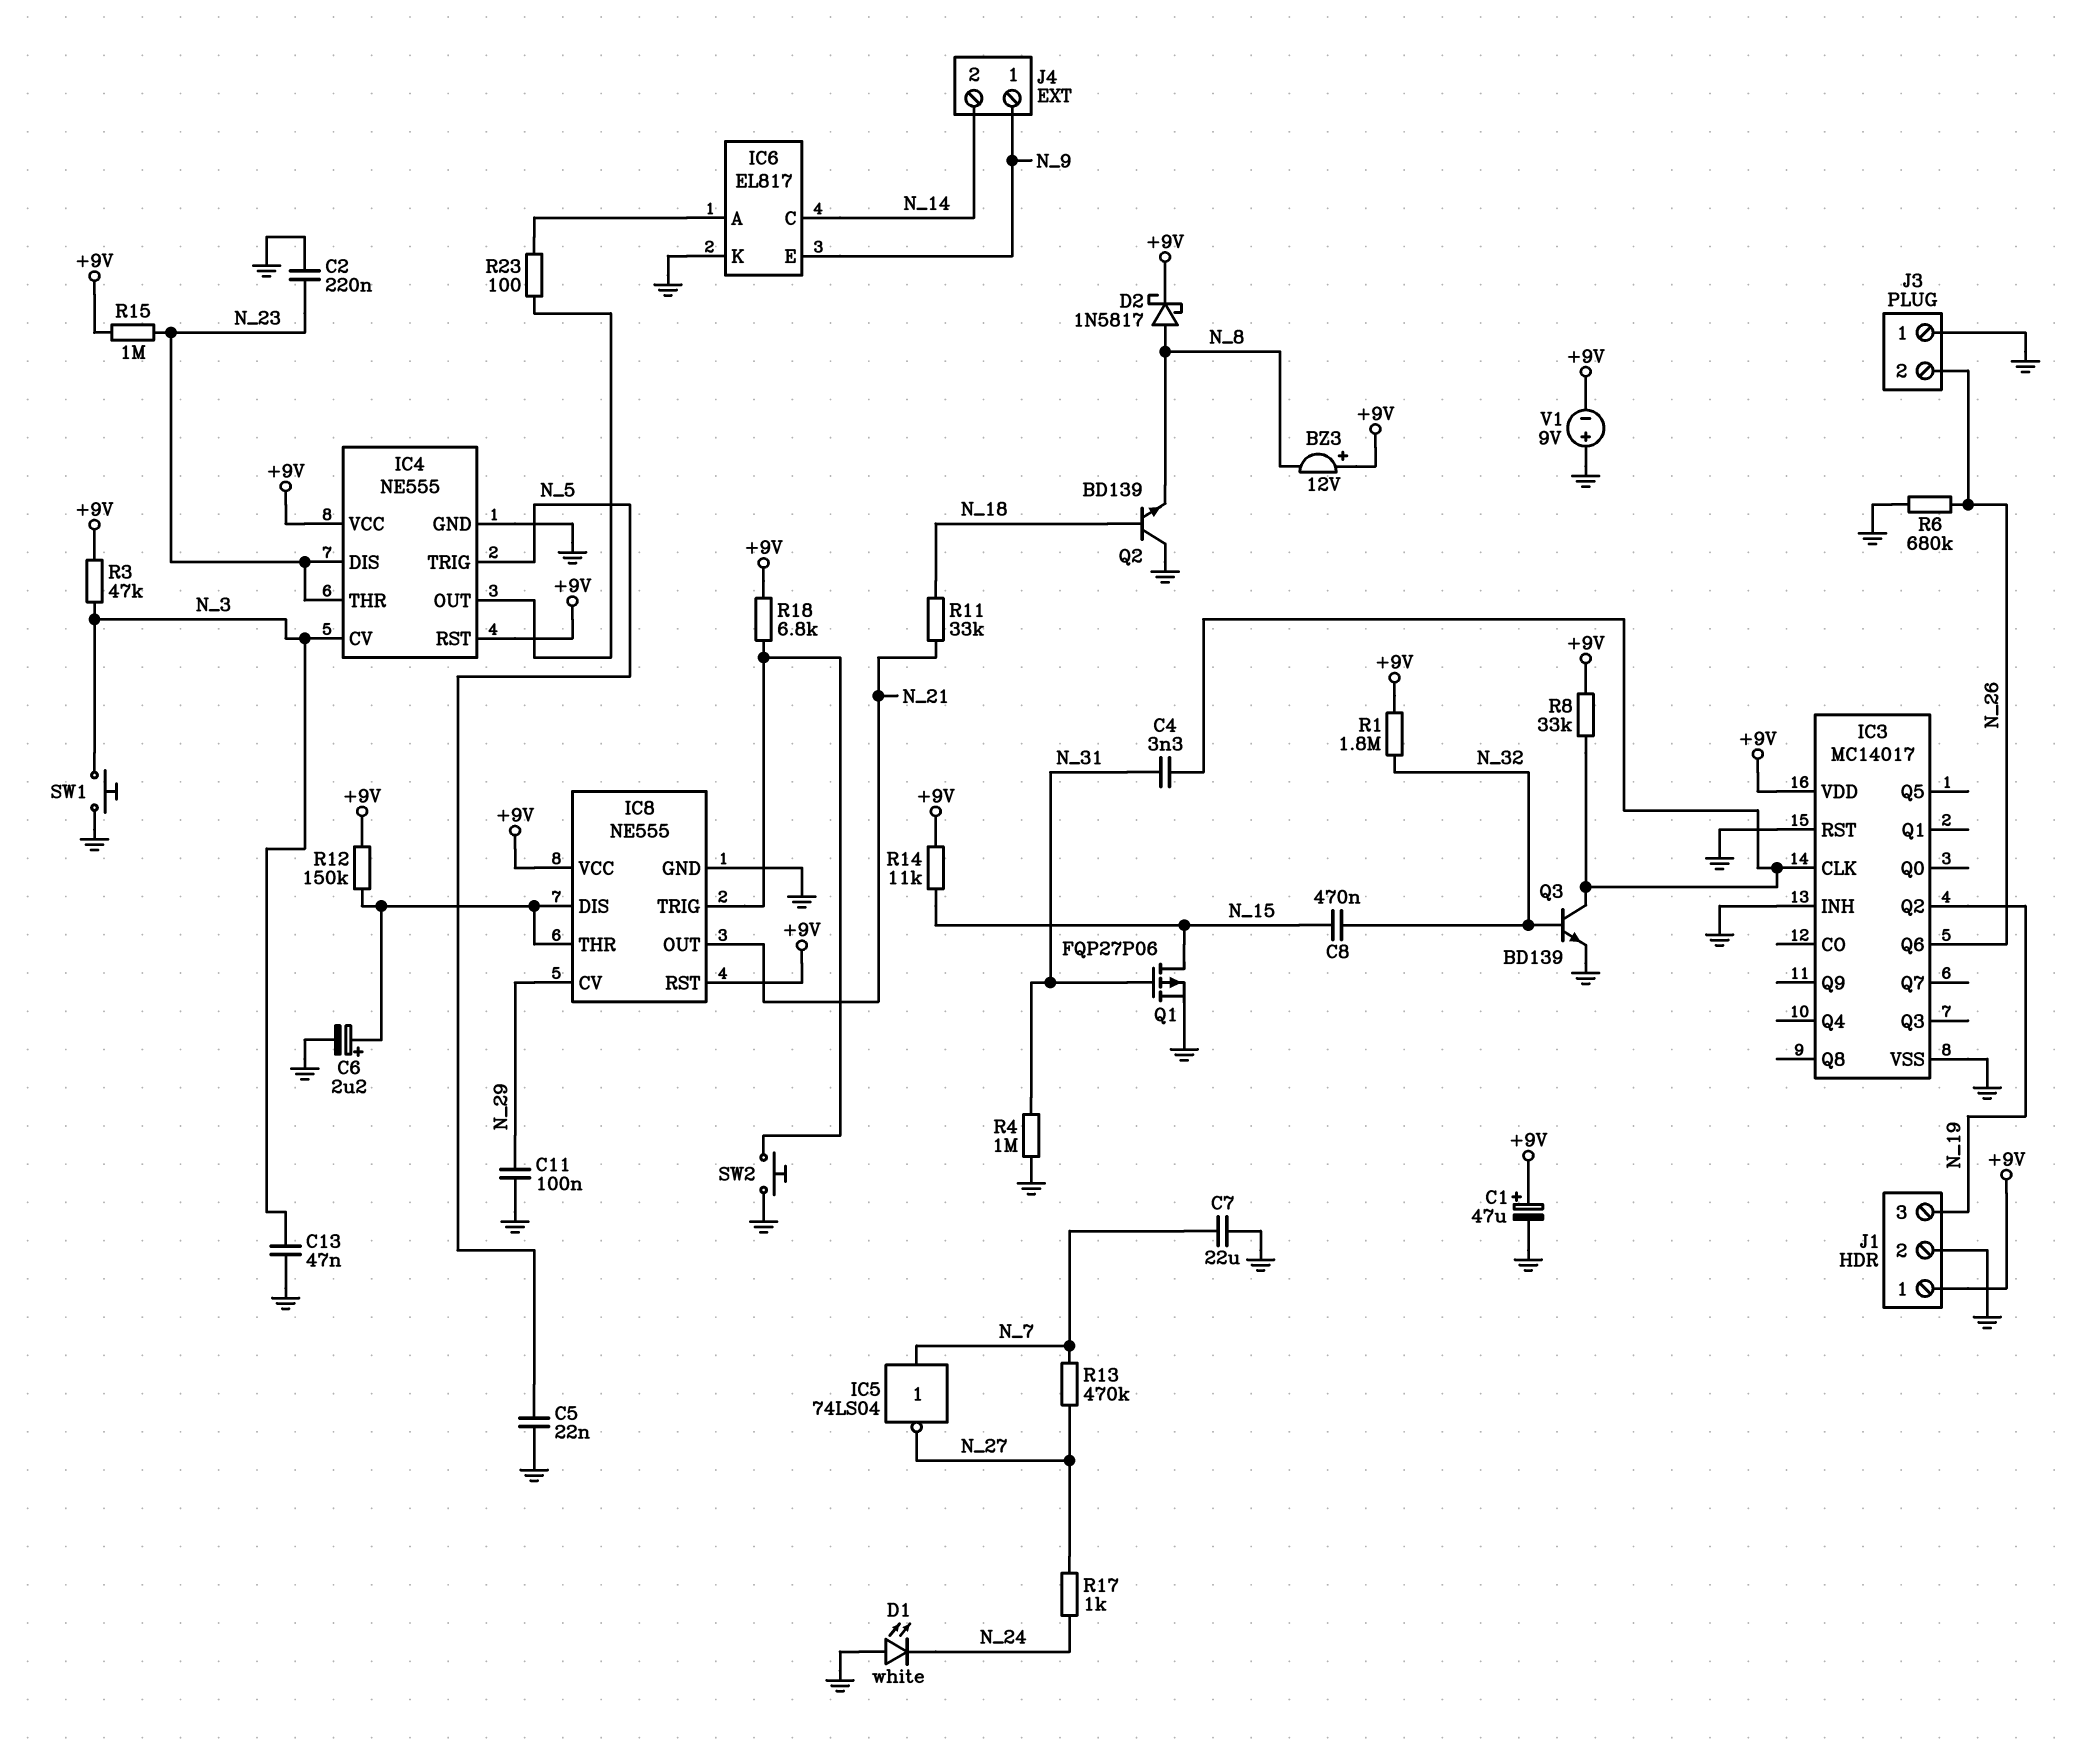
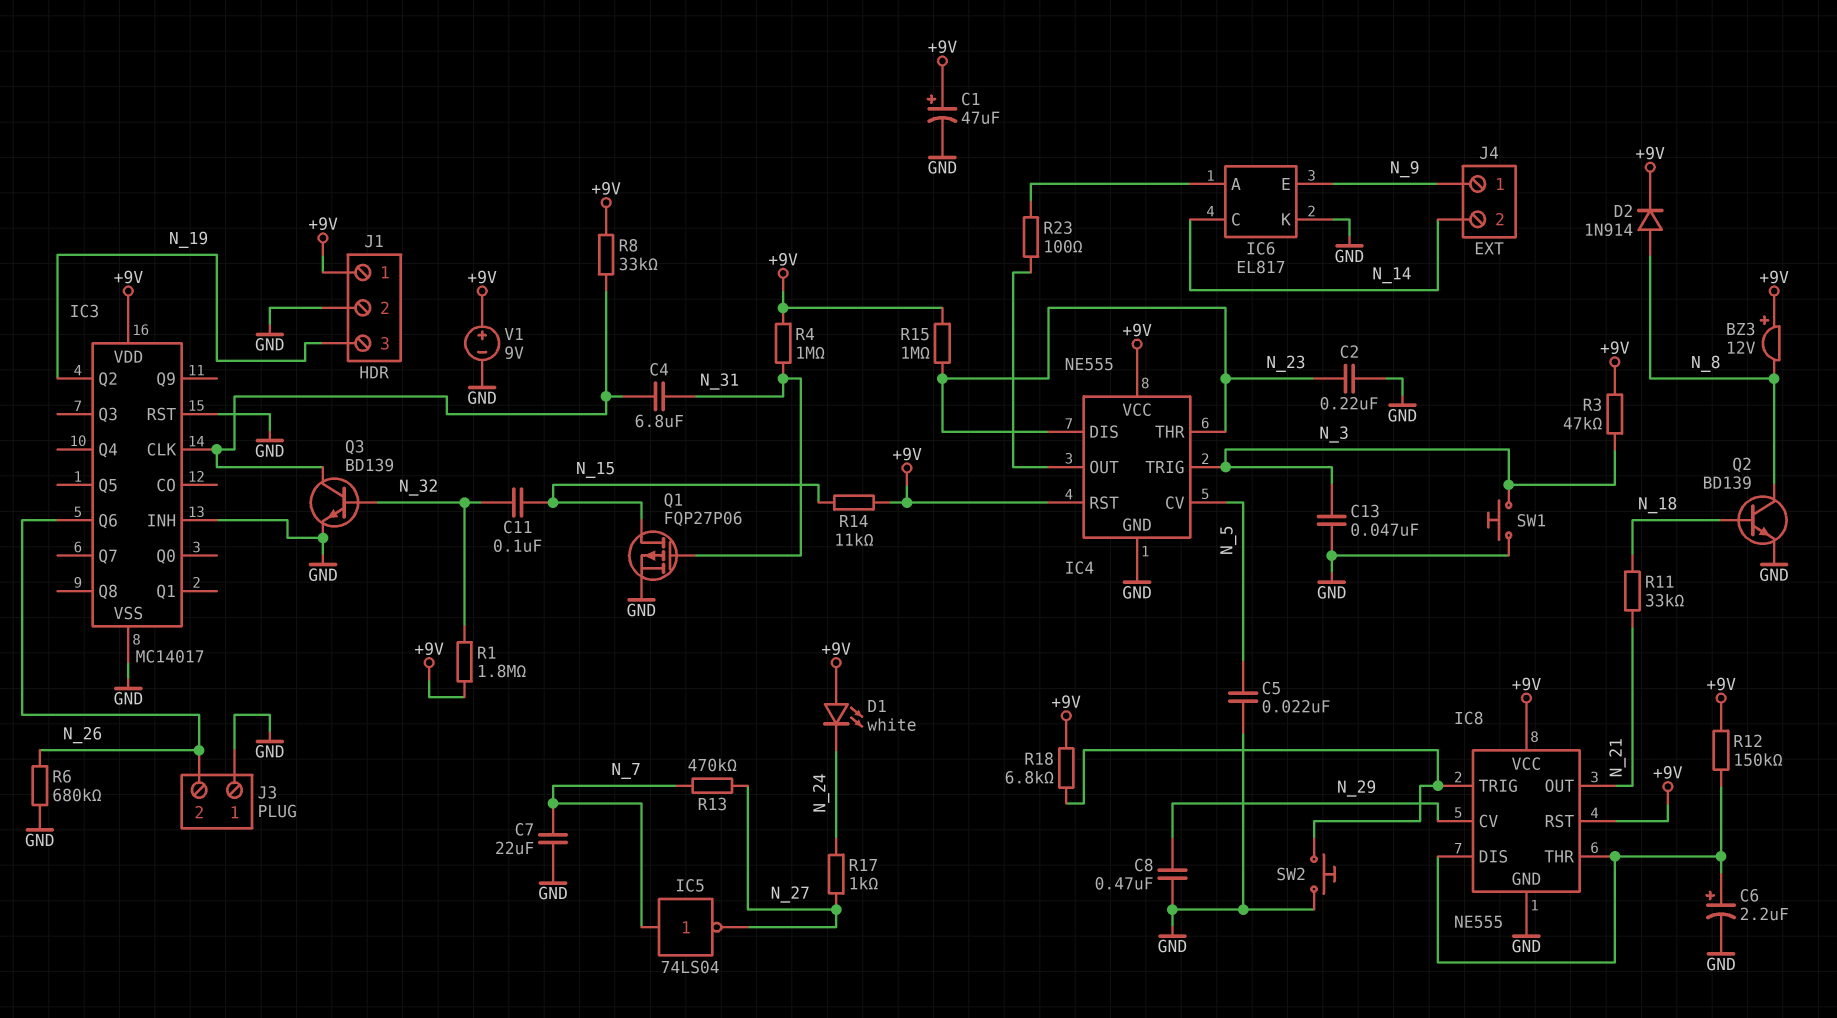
C4: 3.3nF (IC3/CLK, N_31) -> 6.8uF (IC3/CLK, N_31)
C8: 470nF (N_15, N_32) -> 470nF (GND, N_29)
C11: 100nF (GND, N_29) -> 100nF (N_15, N_32)
D1: LED white (A GND, K N_24) -> LED white (A +9V, K N_24)
D2: schottky 1N5817 (A N_8, K +9V) -> diode 1N914 (A N_8, K +9V)
IC4 pin CV: N_3 -> N_5
IC4 pin TRIG: N_5 -> N_3
Q2: NPN BD139 (B N_18, C GND, E N_8) -> NPN BD139 (B N_18, C N_8, E GND)
R4: 1M (GND, N_31) -> 1M (+9V, N_31)
V1: 9V (plus GND, minus +9V) -> 9V (plus +9V, minus GND)

